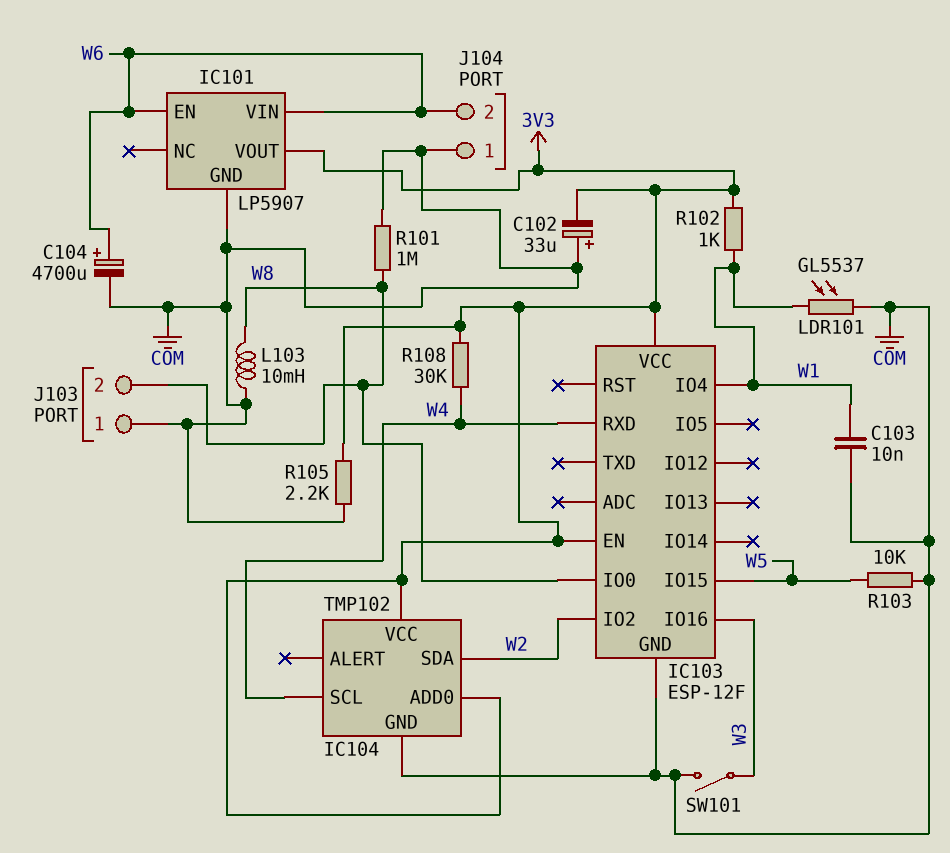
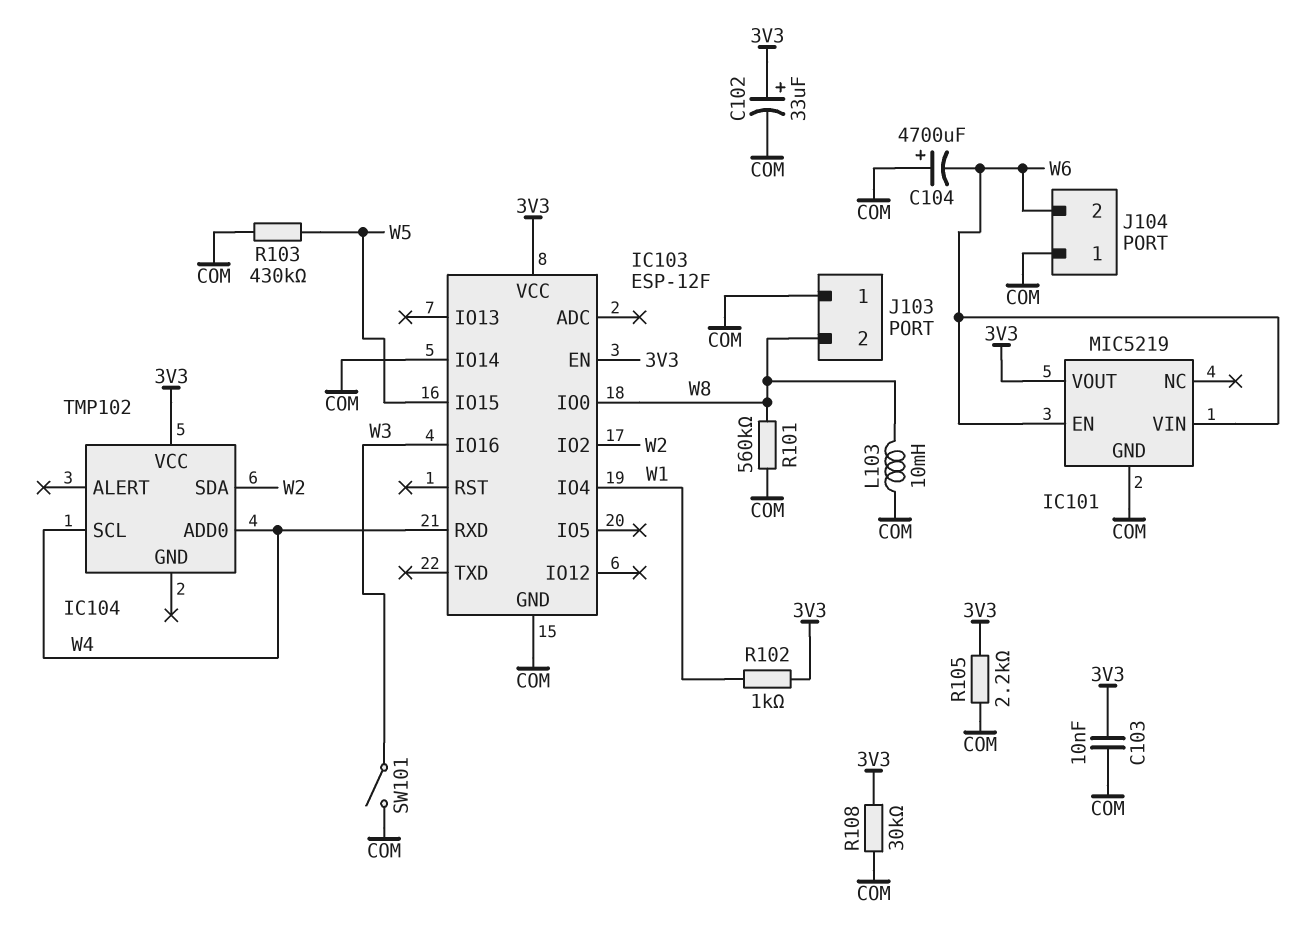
C102: 33uF (plus COM, minus 3V3) -> 33uF (plus 3V3, minus COM)
C103: 10nF (COM, W1) -> 10nF (3V3, COM)
C104: 4700uF (plus W6, minus COM) -> 4700uF (plus COM, minus W6)
IC101: LP5907 -> MIC5219
IC103 pin IO14: none -> COM
IC104 pin ADD0: 3V3 -> W4
IC104 pin GND: COM -> none
LDR101: GL5537 (COM, W1) -> none
R101: 1M (COM, W8) -> 560k (COM, W8)
R103: 10k (COM, W5) -> 430k (COM, W5)
R108: 30k (3V3, W4) -> 30k (3V3, COM)

